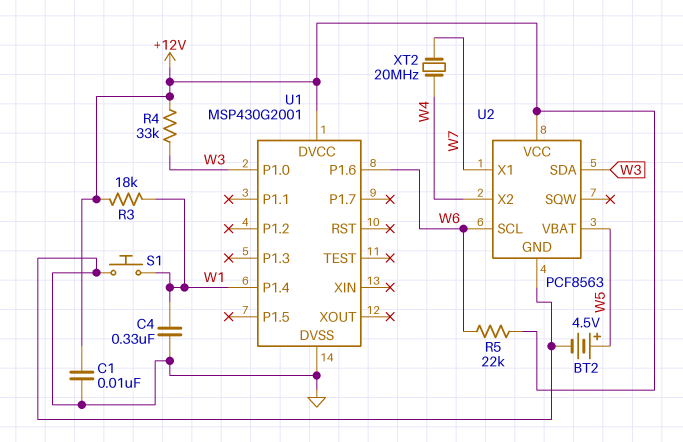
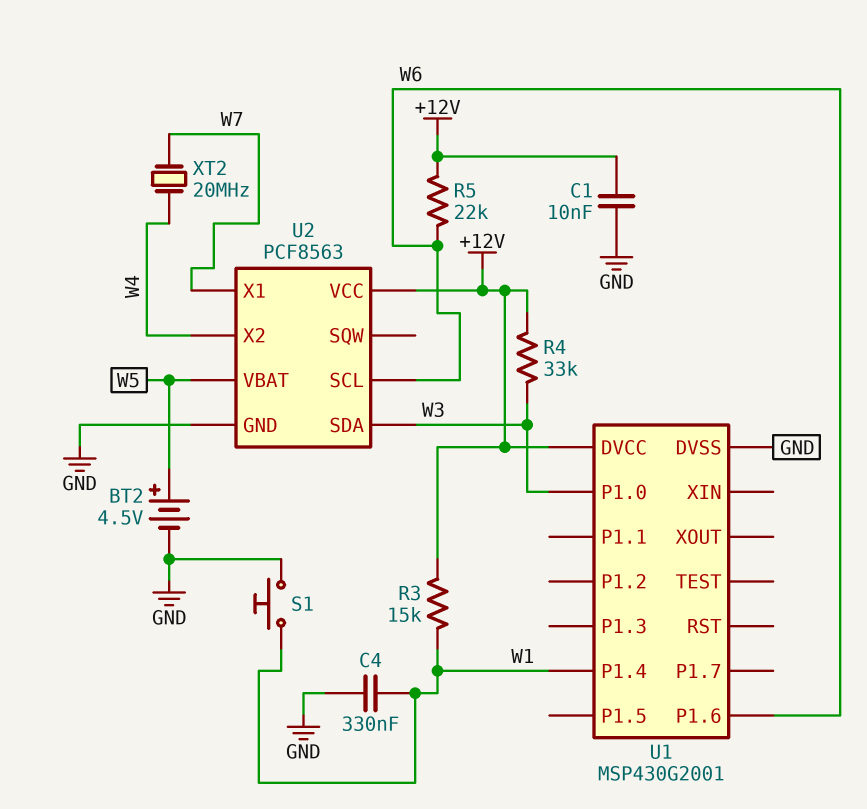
R3: 18k (+12V, W1) -> 15k (+12V, W1)

